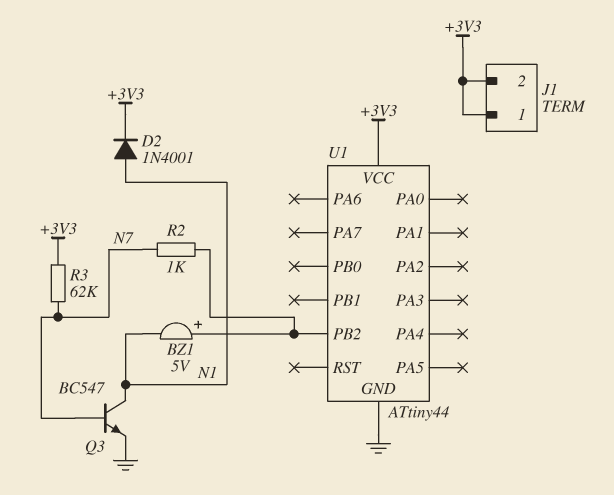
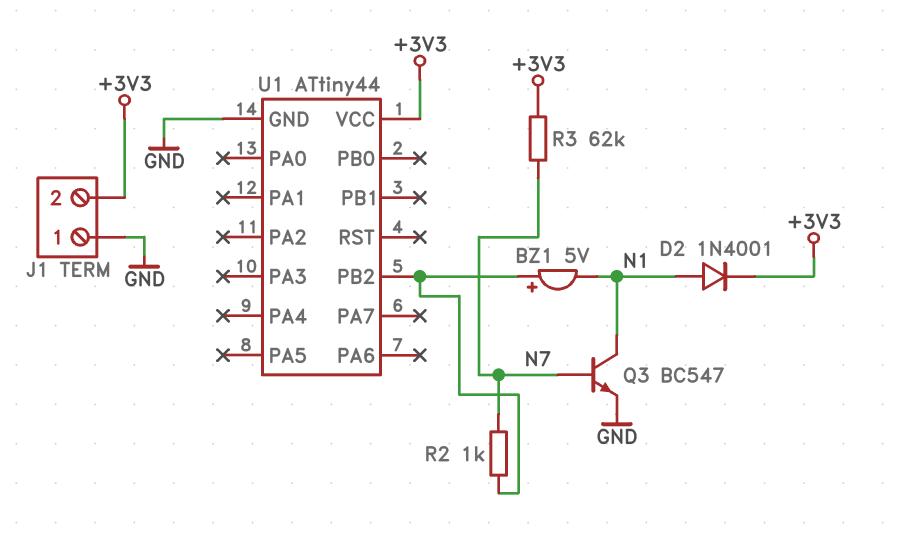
J1 pin 1: +3V3 -> GND

